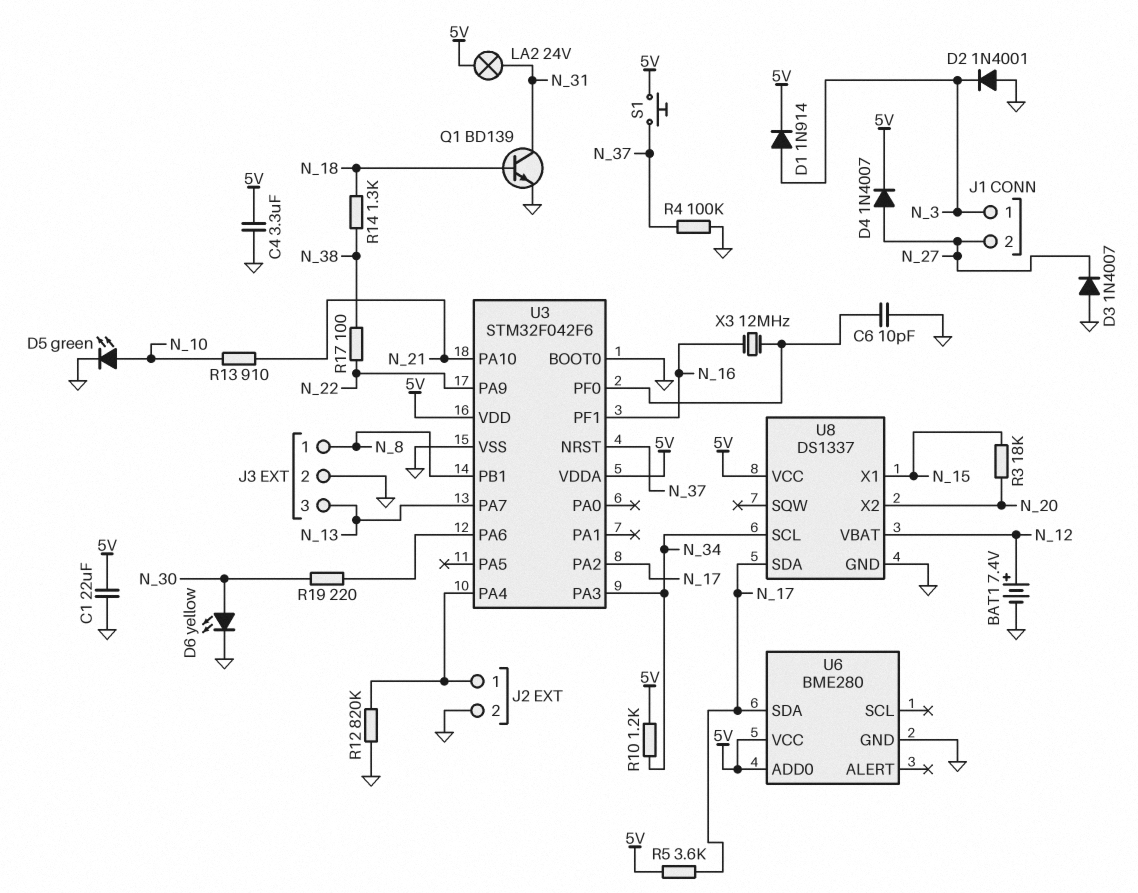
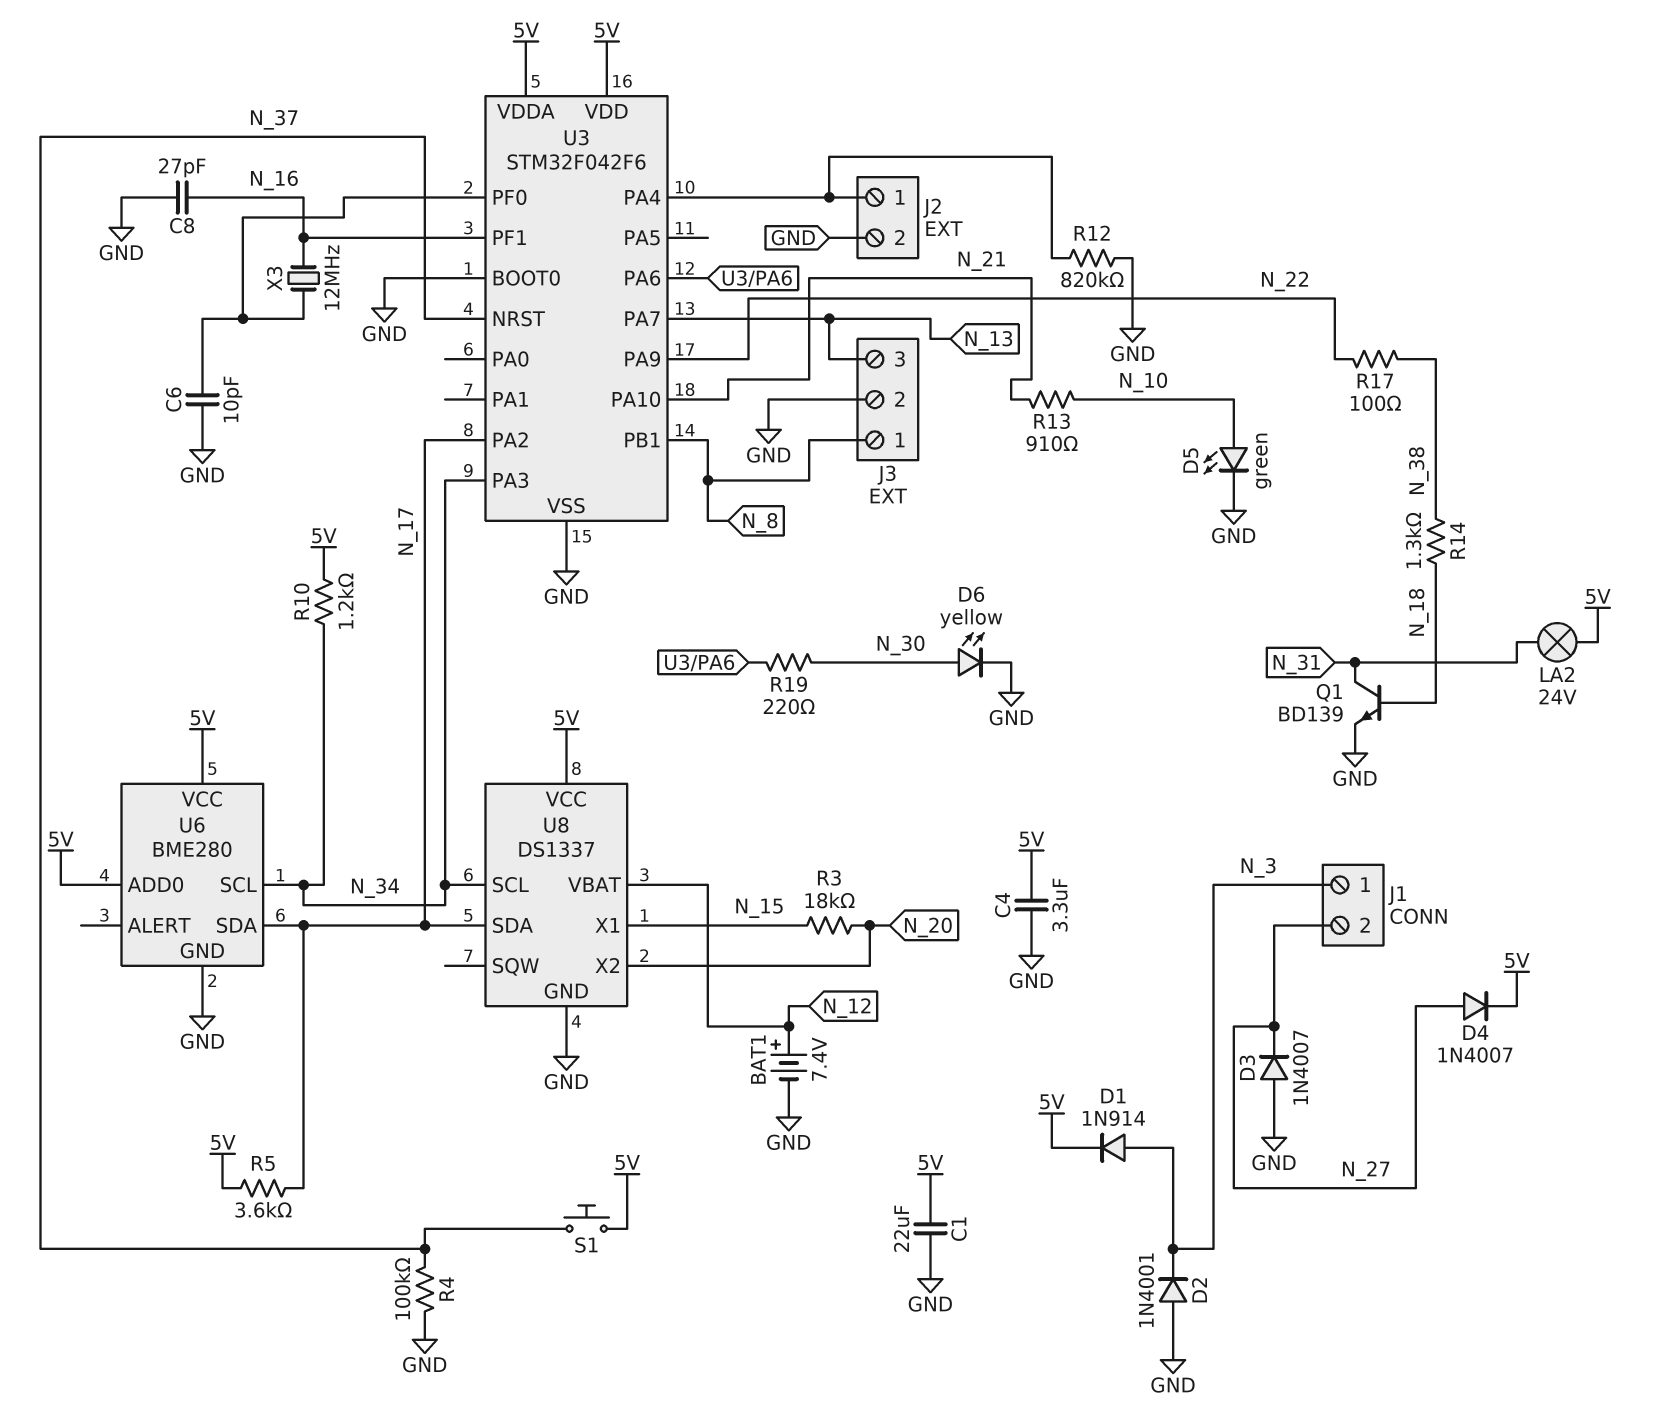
C8: none -> 27pF (GND, N_16)
U6 pin SCL: none -> N_34

